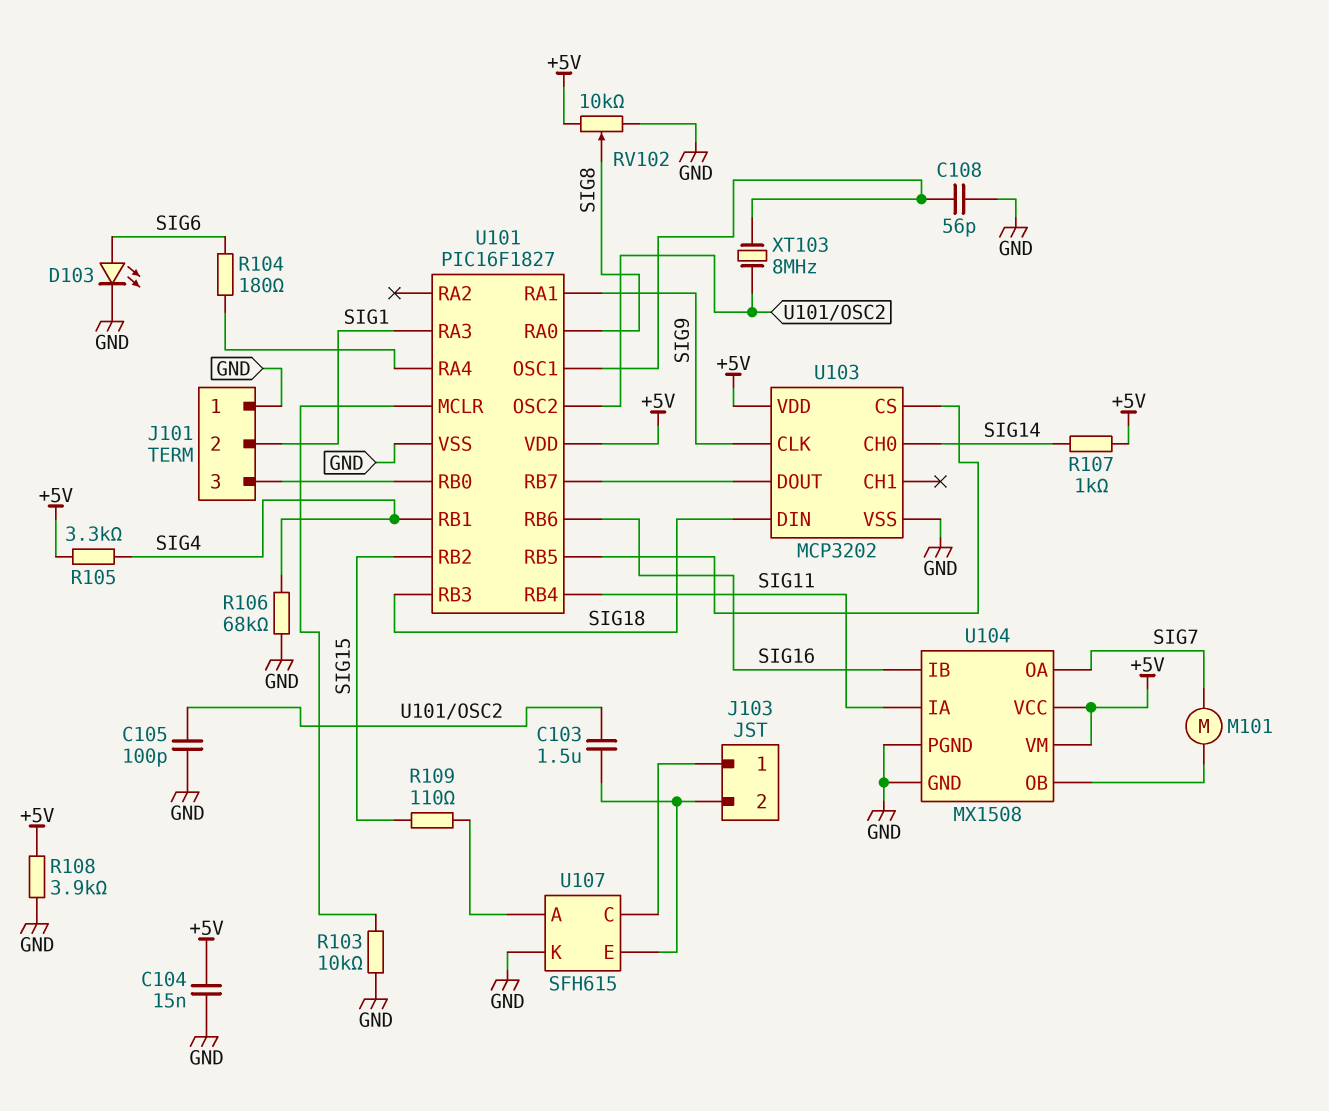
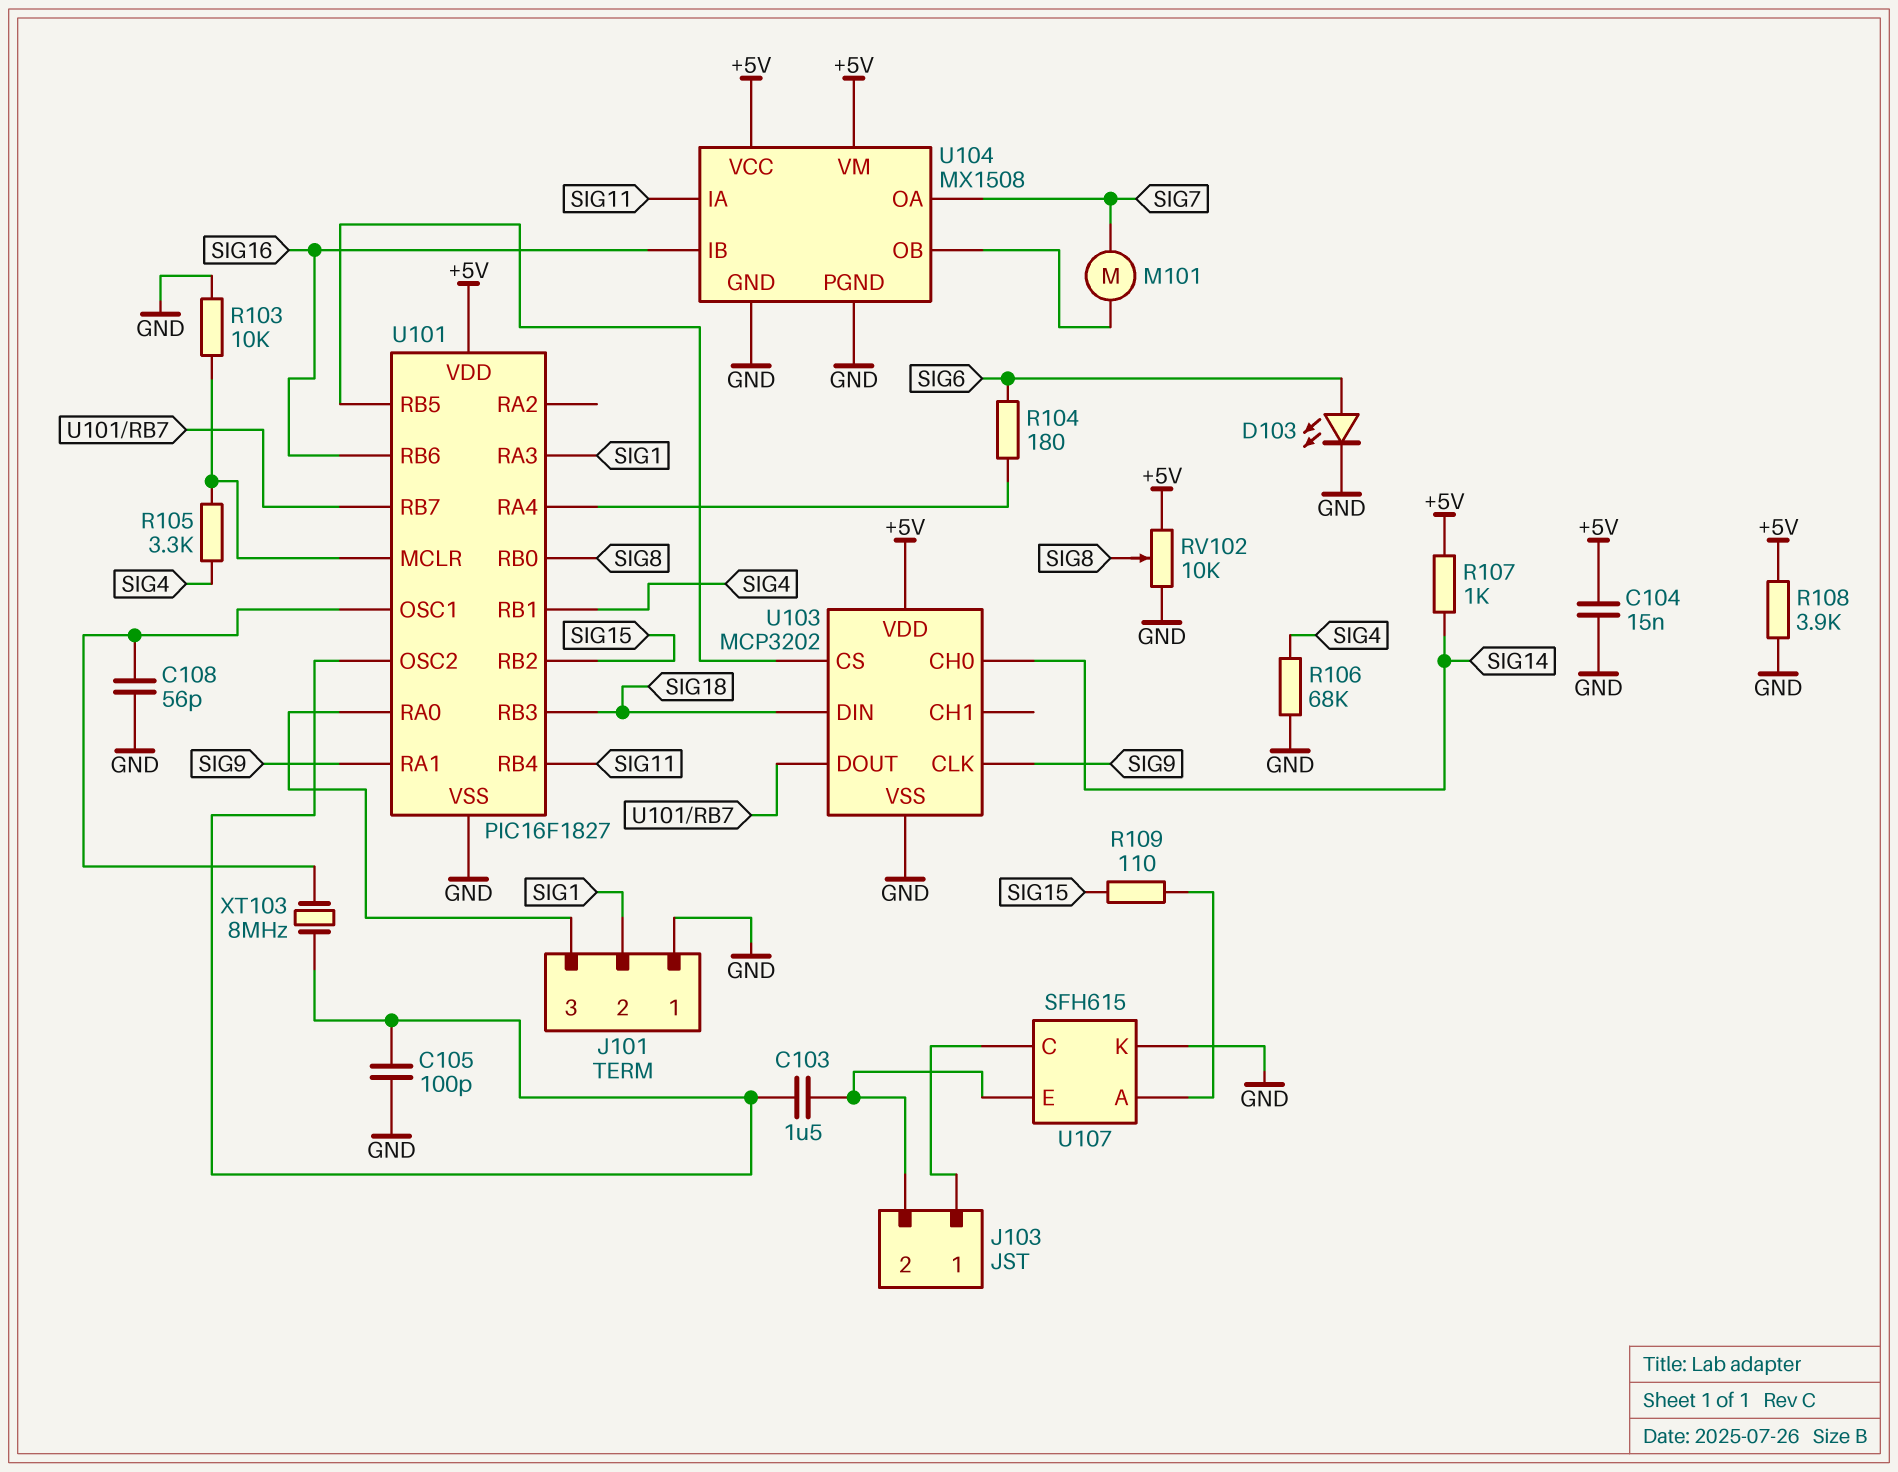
R105: 3.3k (+5V, SIG4) -> 3.3k (SIG4, U101/MCLR)
U101 pin RA0: SIG8 -> J101/3
U101 pin RB0: J101/3 -> SIG8

